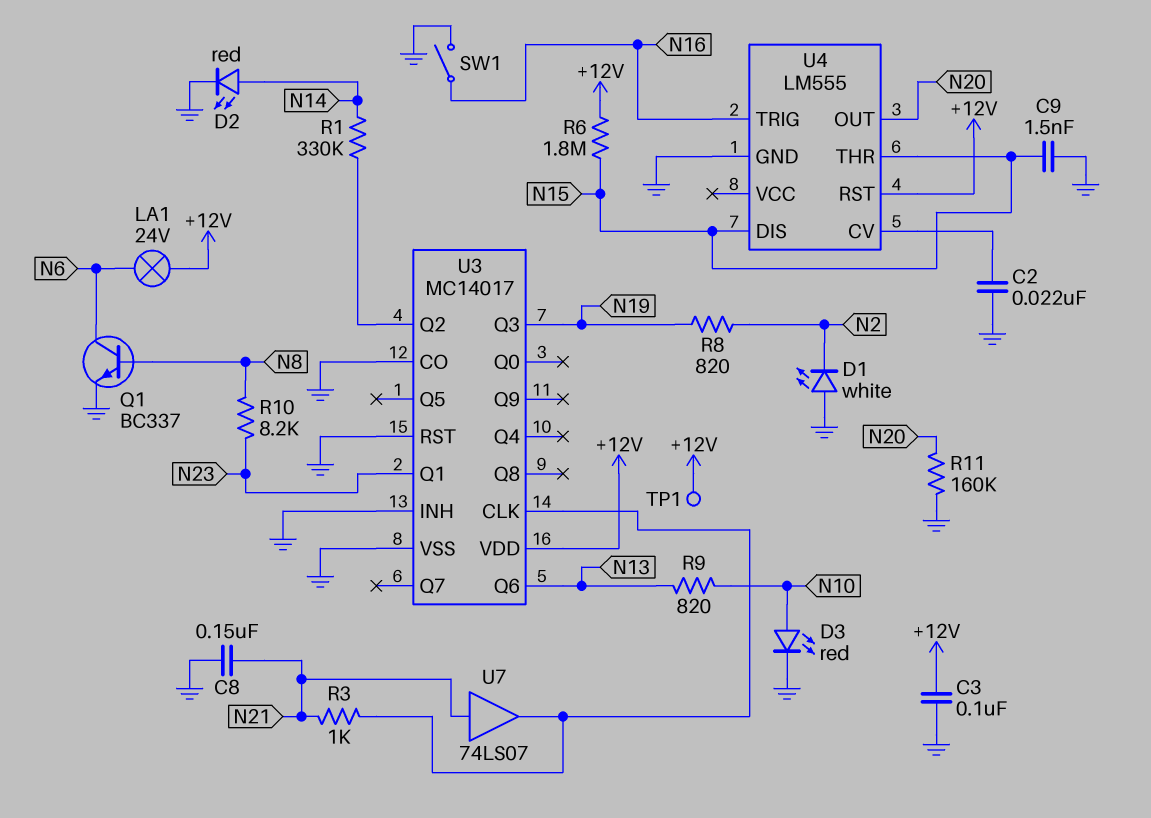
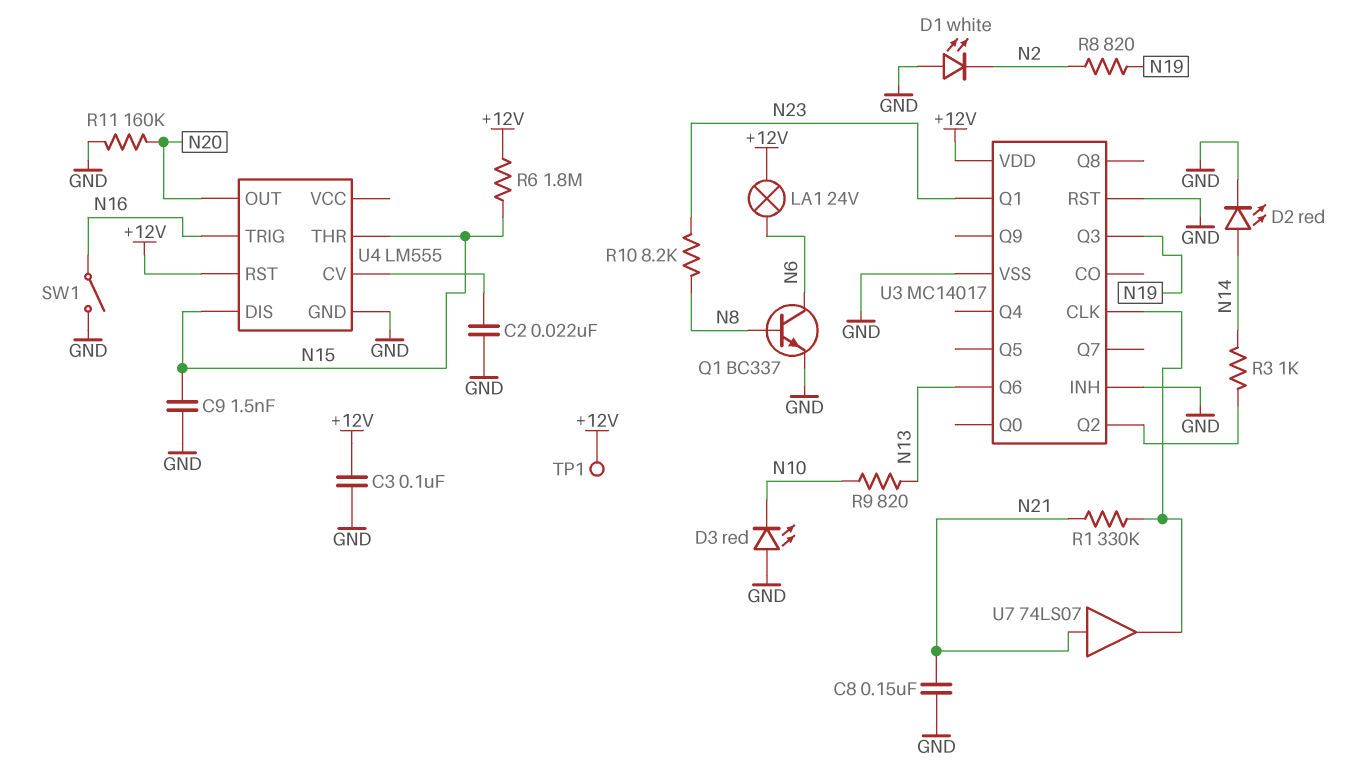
D3: LED red (A N10, K GND) -> LED red (A GND, K N10)
R1: 330k (N14, U3/Q2) -> 330k (N21, U3/CLK)
R3: 1k (N21, U3/CLK) -> 1k (N14, U3/Q2)
U3 pin CO: GND -> none

